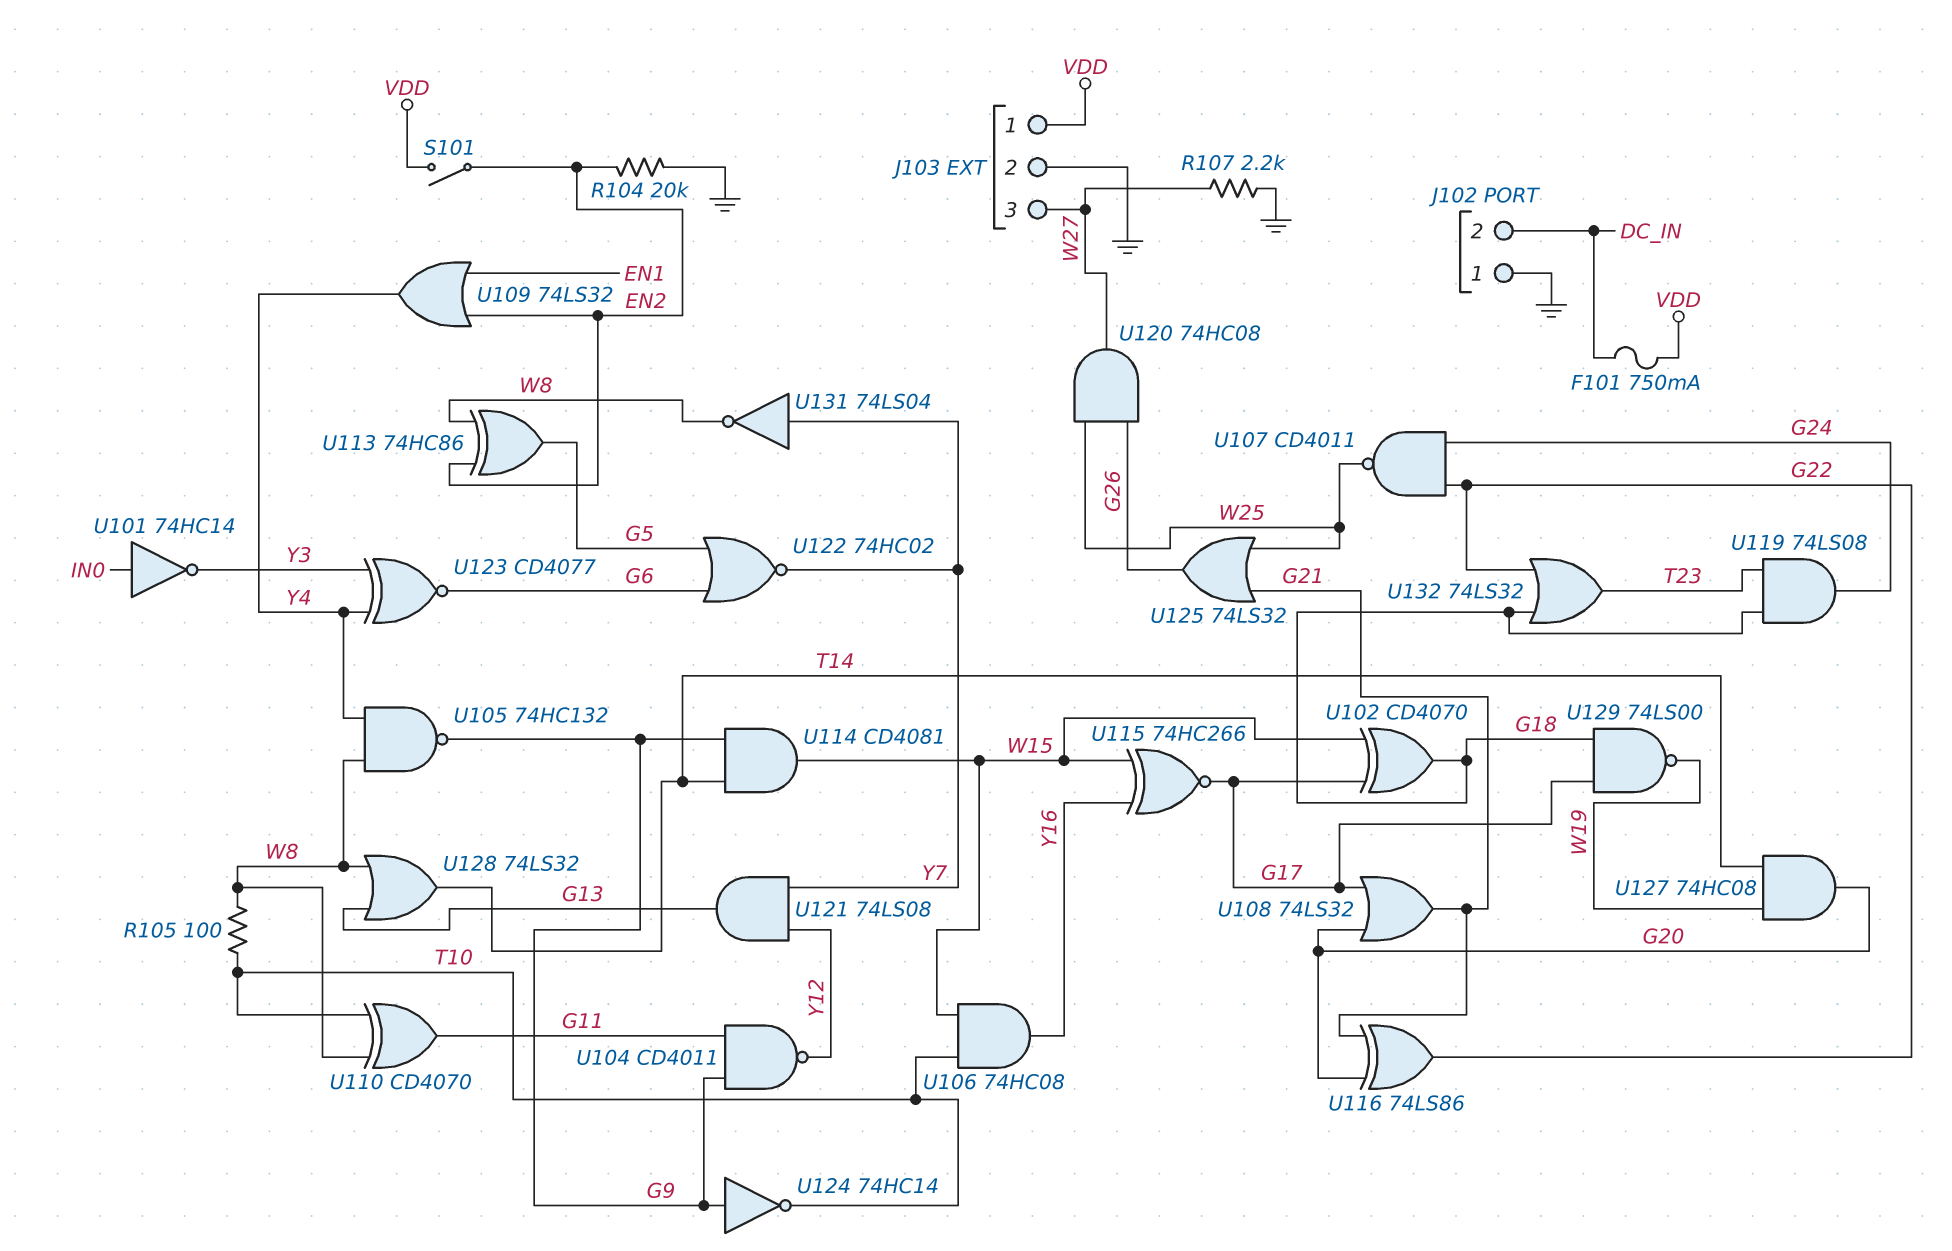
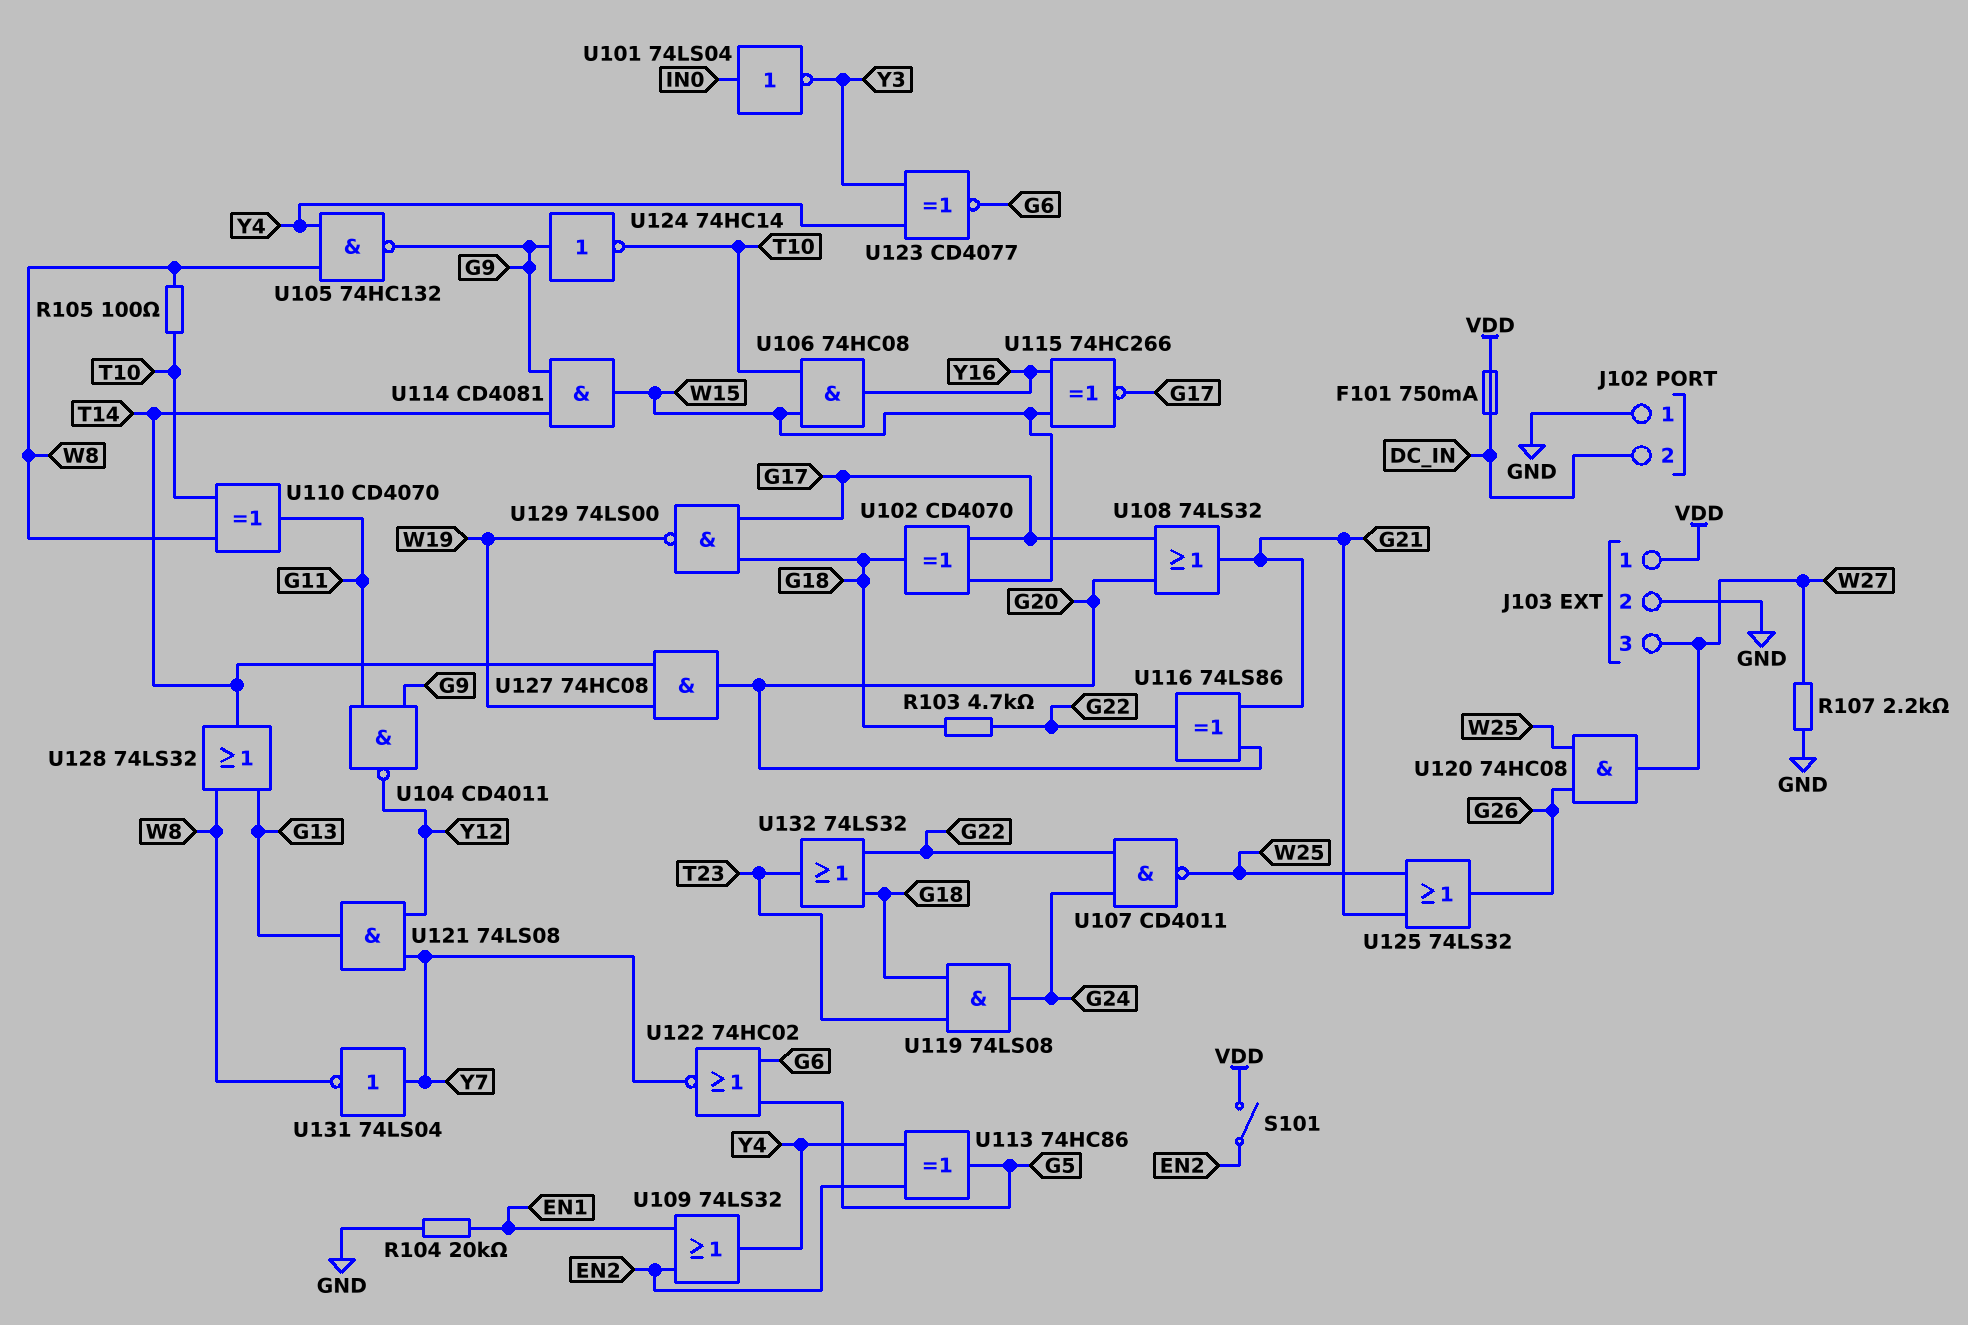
R103: none -> 4.7k (G18, G22)
R104: 20k (EN2, GND) -> 20k (EN1, GND)
U101: NOT 74HC14 (in IN0, out Y3) -> NOT 74LS04 (in IN0, out Y3)
U113: XOR 74HC86 (in EN2, in W8, out G5) -> XOR 74HC86 (in EN2, in Y4, out G5)

